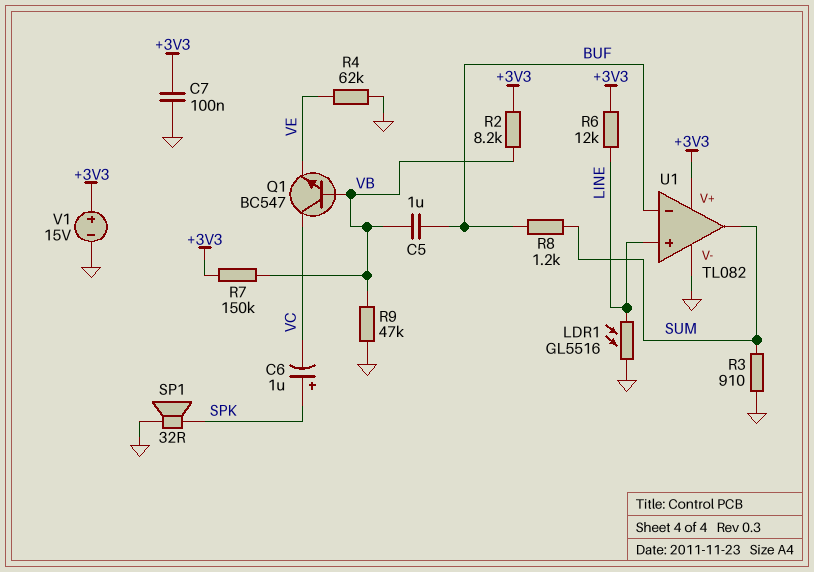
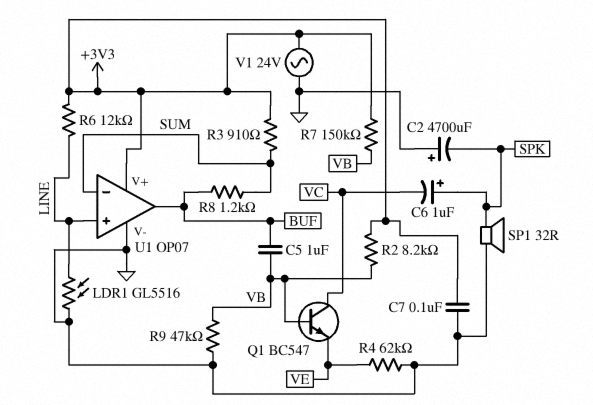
C2: none -> 4700uF (plus GND, minus SPK)
R3: 910 (GND, SUM) -> 910 (+3V3, SUM)
U1: TL082 -> OP07
U1 pin in-: BUF -> SUM
U1 pin out: SUM -> BUF
V1: 15V (plus +3V3, minus GND) -> AC 24V (+3V3, GND)

